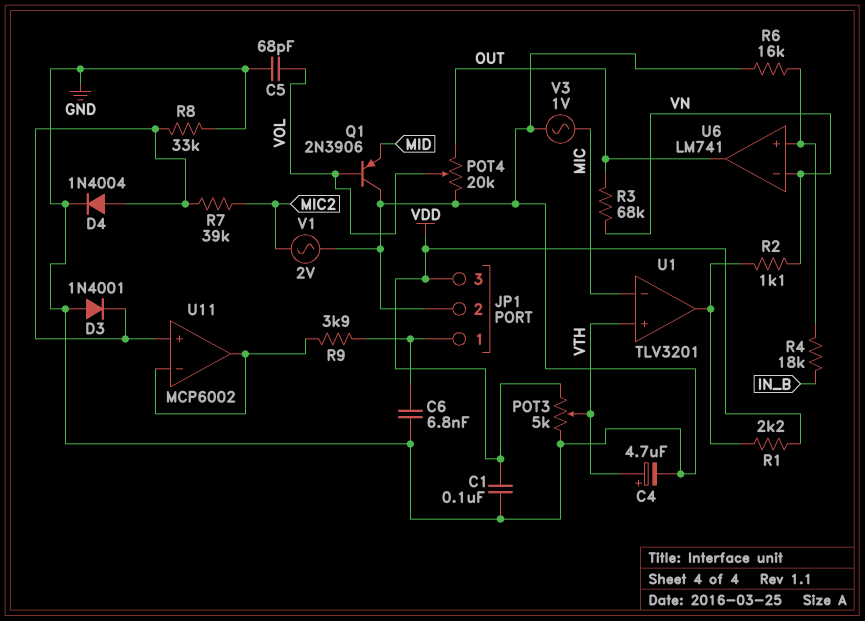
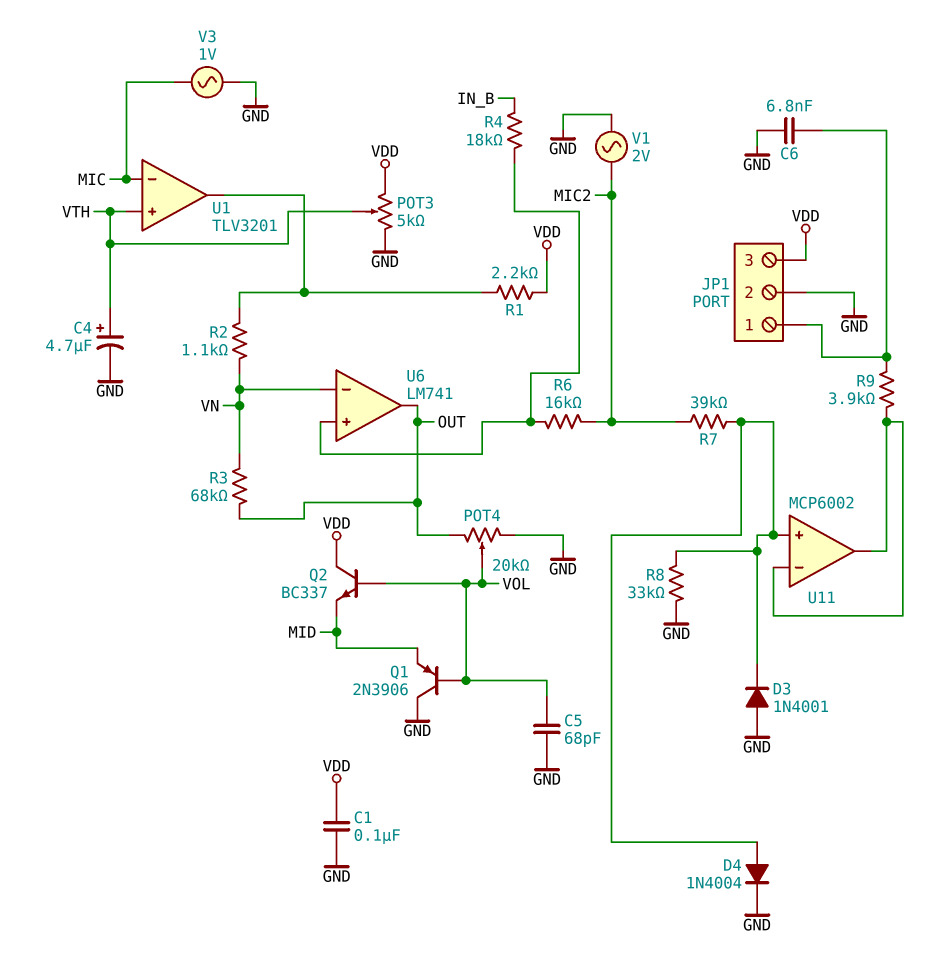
Q2: none -> NPN BC337 (B VOL, C VDD, E MID)
R6: 16k (GND, U6/in+) -> 16k (MIC2, U6/in+)

